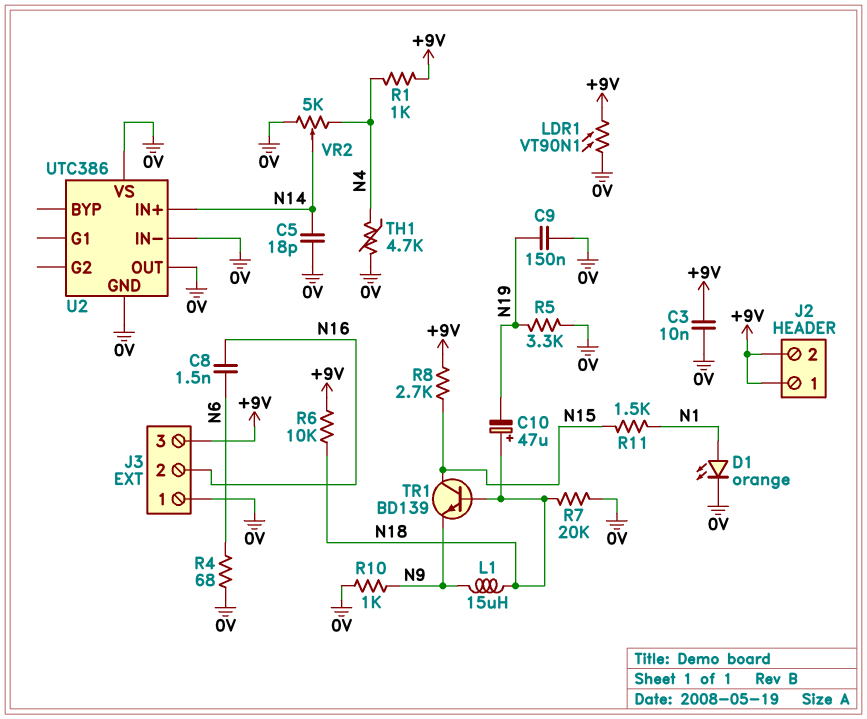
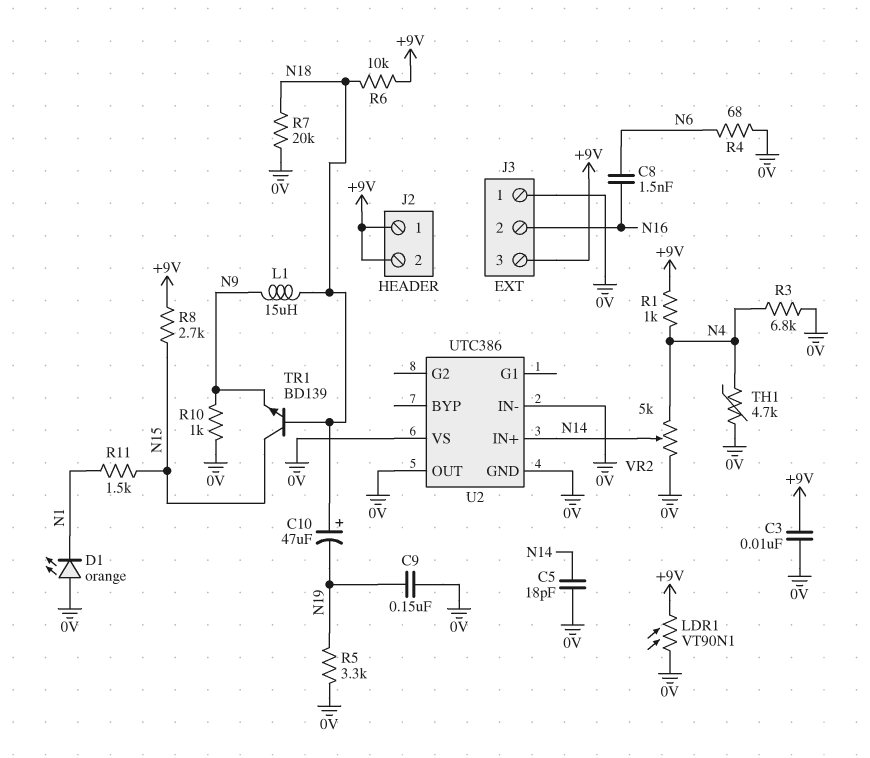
D1: LED orange (A N1, K 0V) -> LED orange (A 0V, K N1)
R3: none -> 6.8k (0V, N4)

